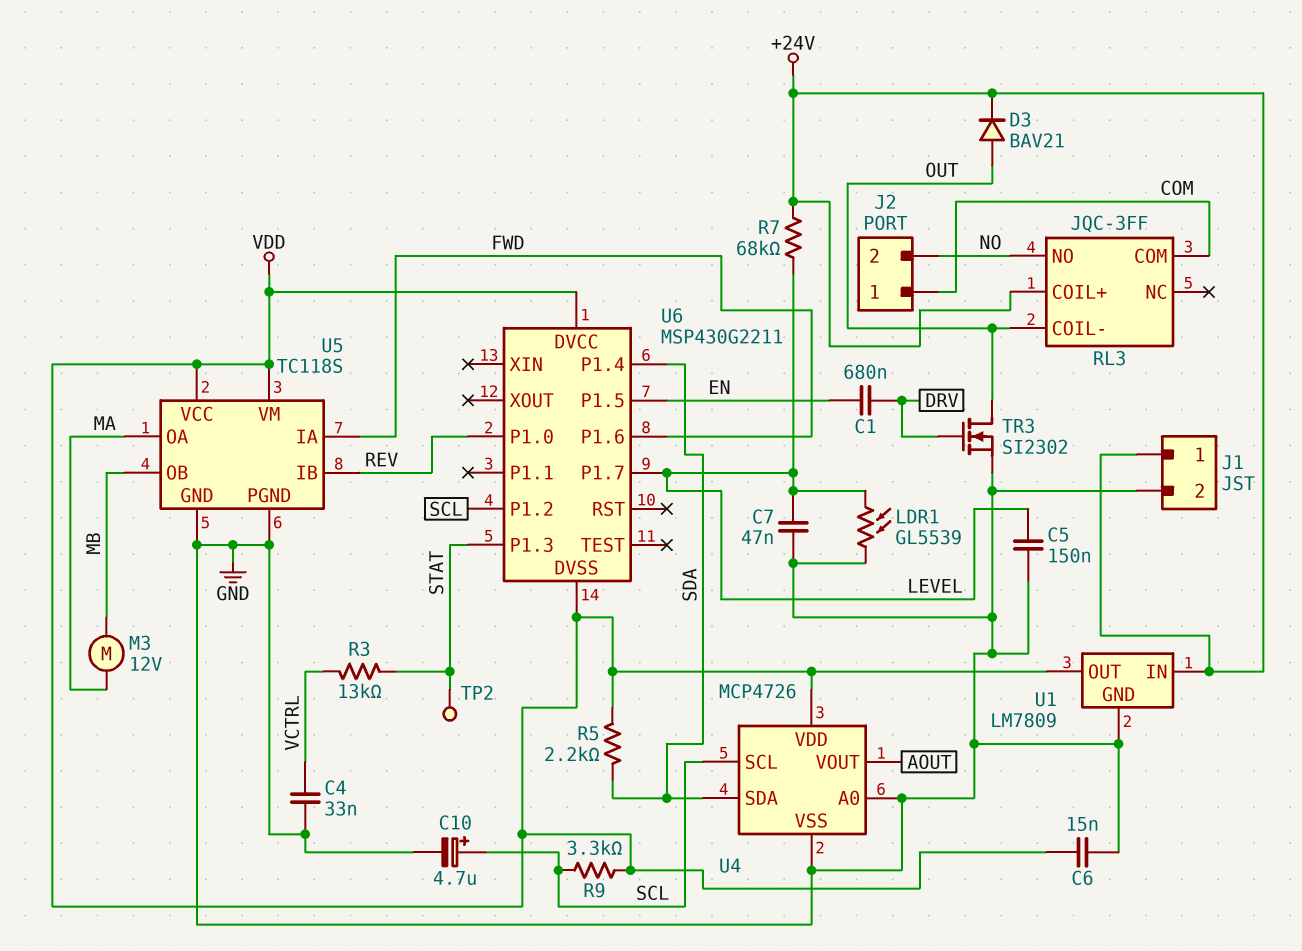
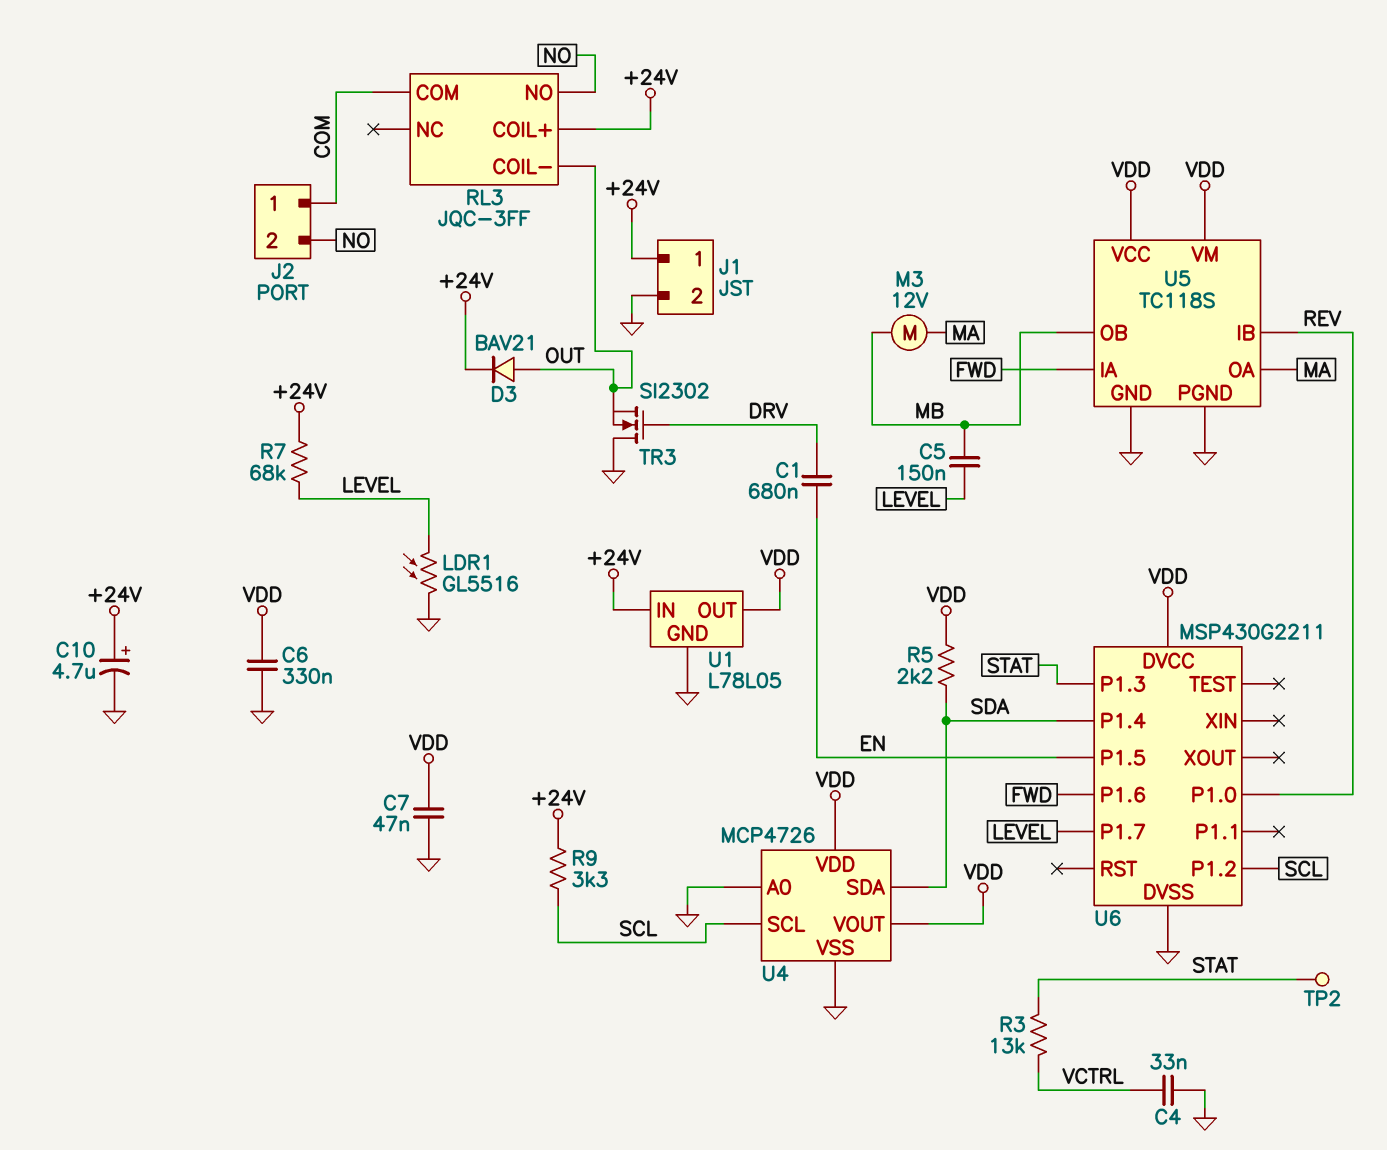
C5: 150nF (GND, LEVEL) -> 150nF (LEVEL, MB)
C6: 15nF (GND, VDD) -> 330nF (GND, VDD)
C7: 47nF (GND, LEVEL) -> 47nF (GND, VDD)
C10: 4.7uF (plus SCL, minus GND) -> 4.7uF (plus +24V, minus GND)
LDR1: GL5539 (GND, LEVEL) -> GL5516 (GND, LEVEL)
R9: 3.3k (SCL, VDD) -> 3.3k (+24V, SCL)
TR3: NMOS SI2302 (G DRV, D OUT, S GND) -> NMOS SI2302 (G DRV, D GND, S OUT)
U1: LM7809 -> L78L05
U4 pin VOUT: AOUT -> VDD
U6 pin DVSS: VDD -> GND

